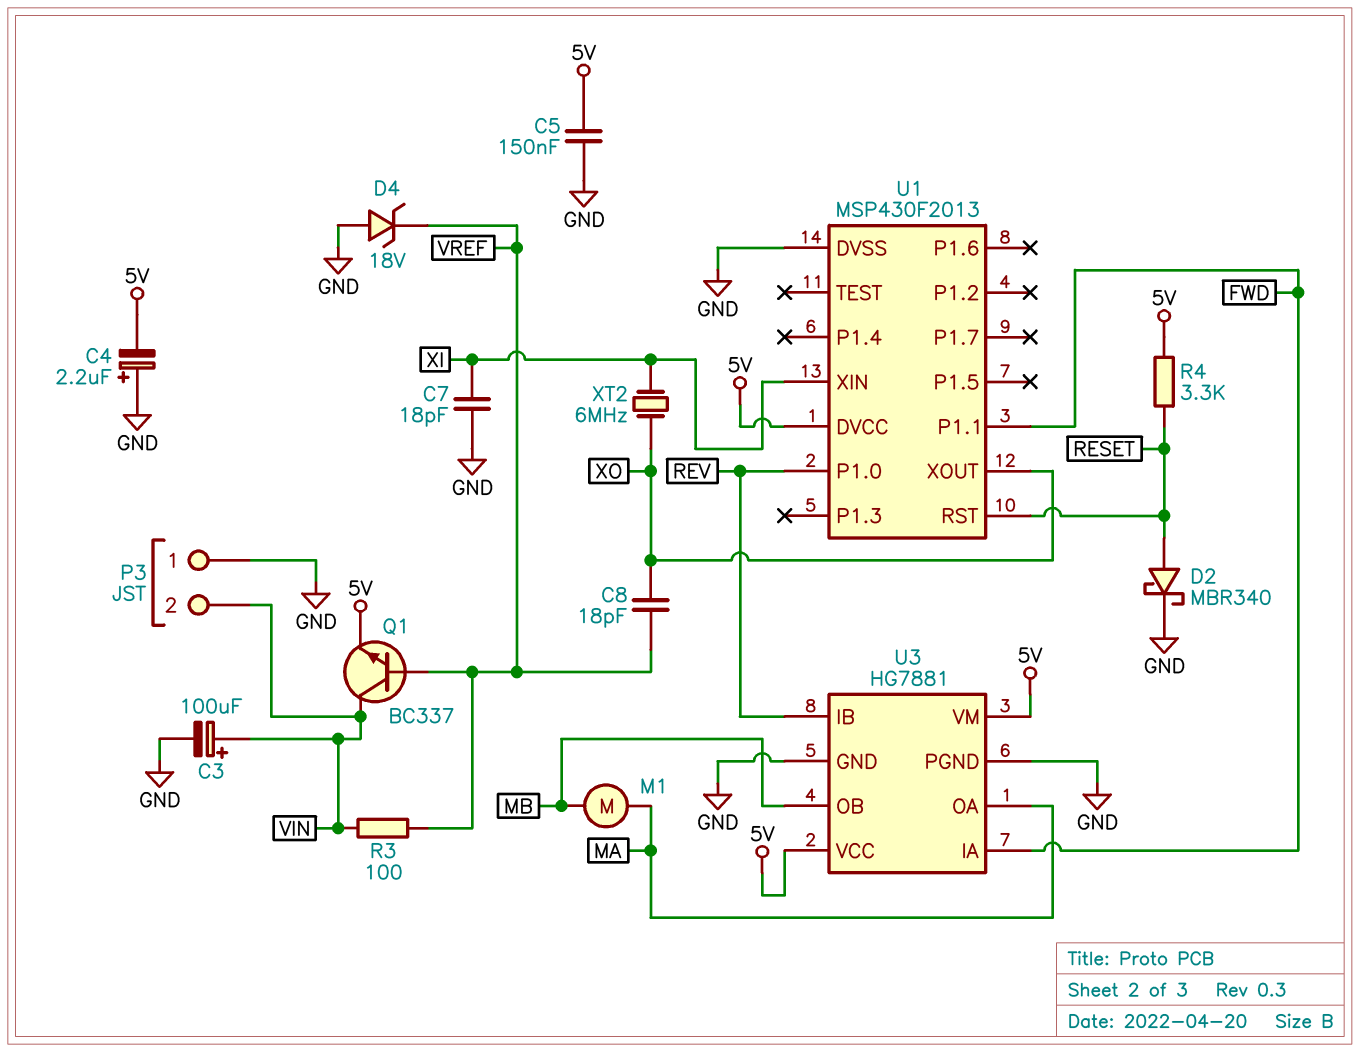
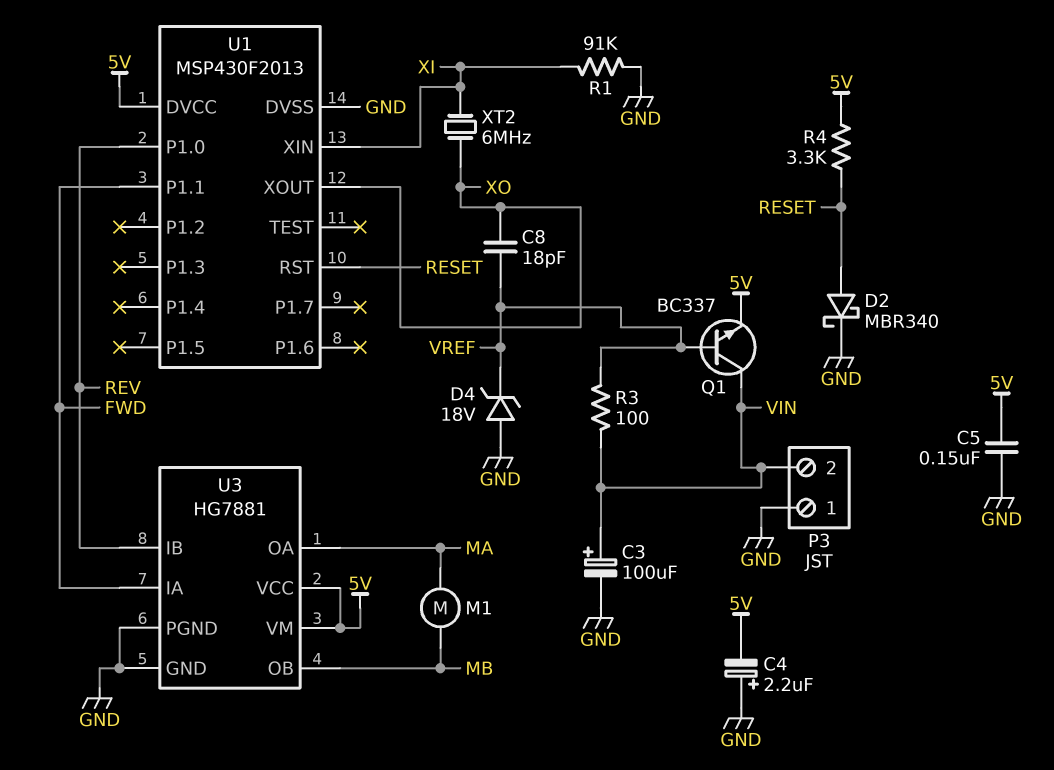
C7: 18pF (GND, XI) -> none
R1: none -> 91k (GND, XI)

